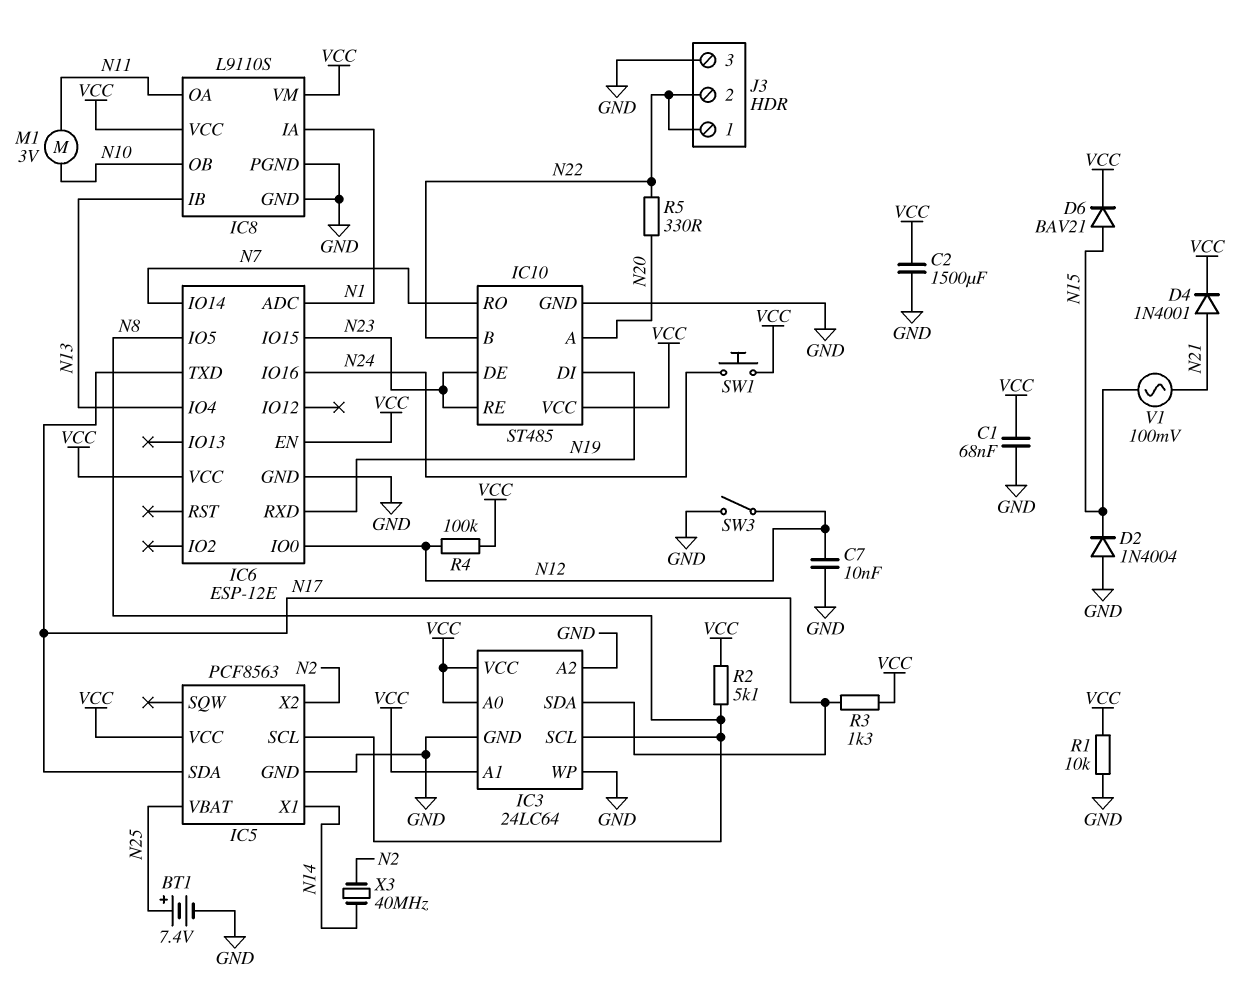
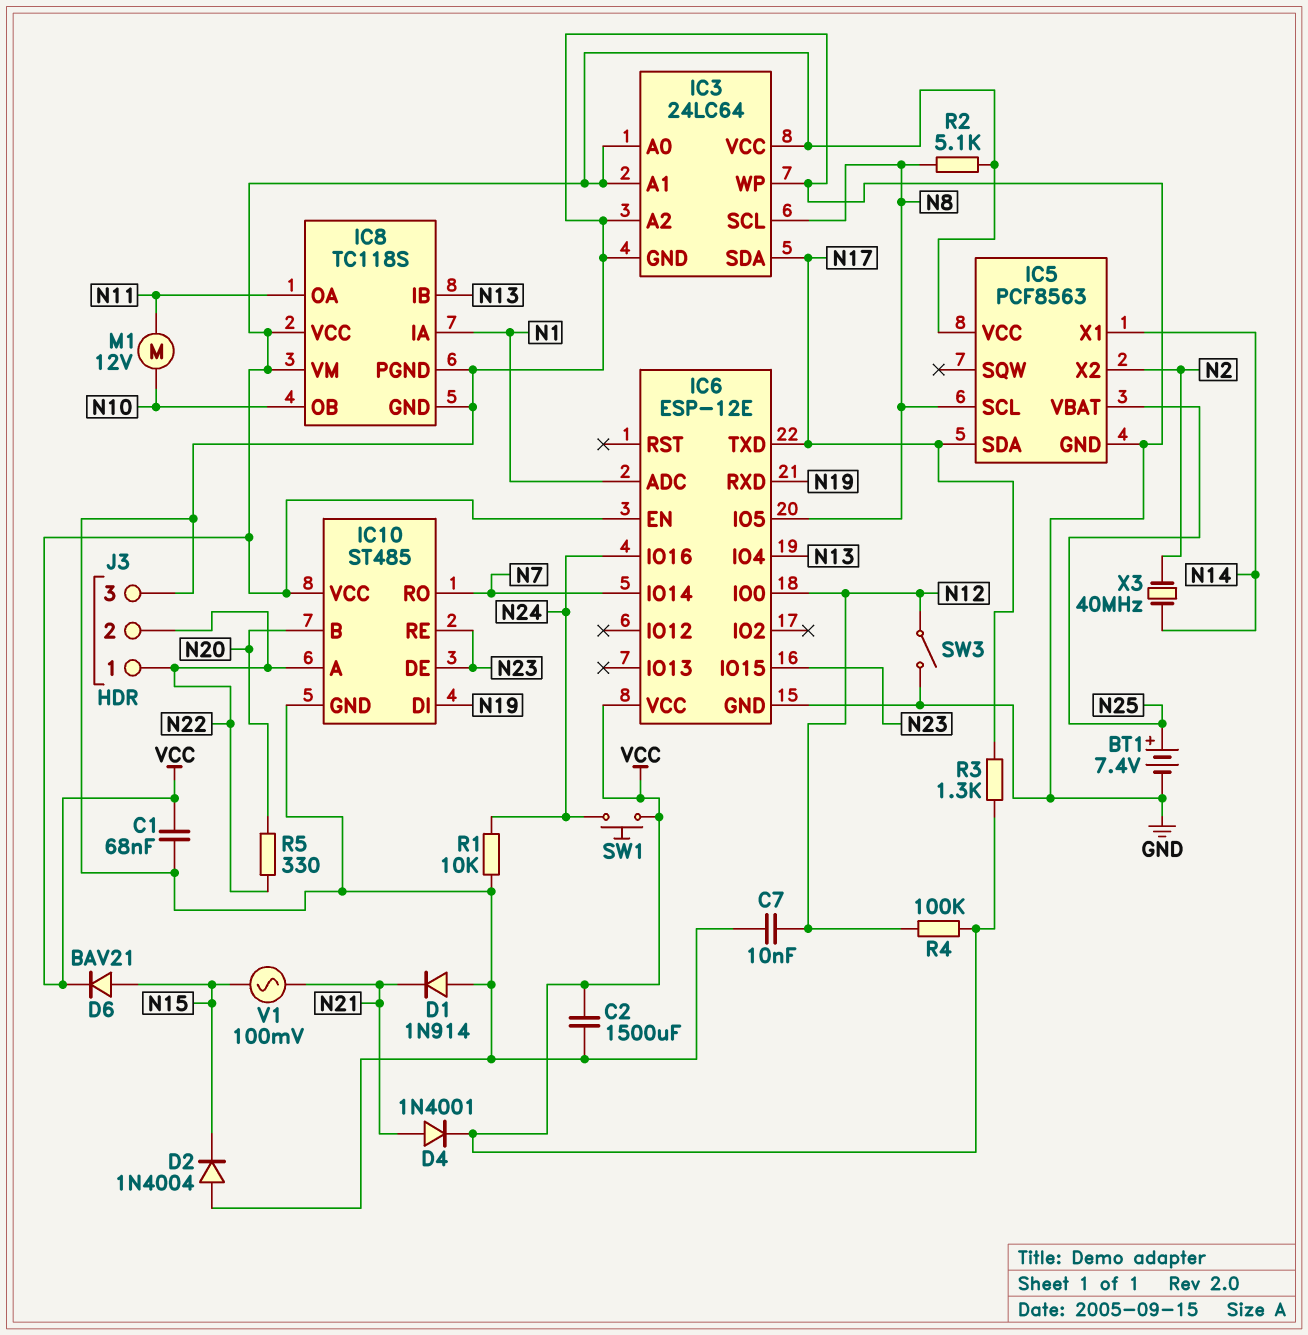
D1: none -> diode 1N914 (A GND, K N21)
IC8: L9110S -> TC118S
IC10 pin A: N20 -> N22
IC10 pin B: N22 -> N20
M1: motor 3V (N10, N11) -> motor 12V (N10, N11)
R1: 10k (GND, VCC) -> 10k (GND, N24)

